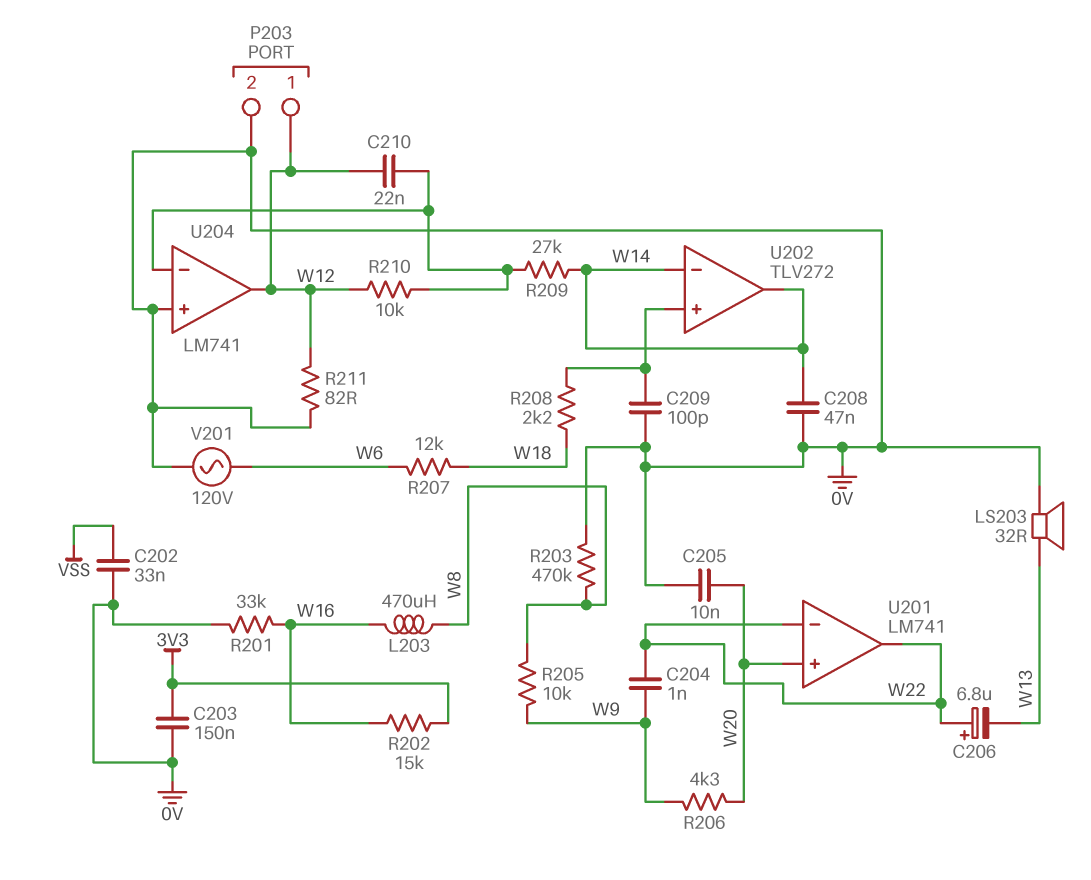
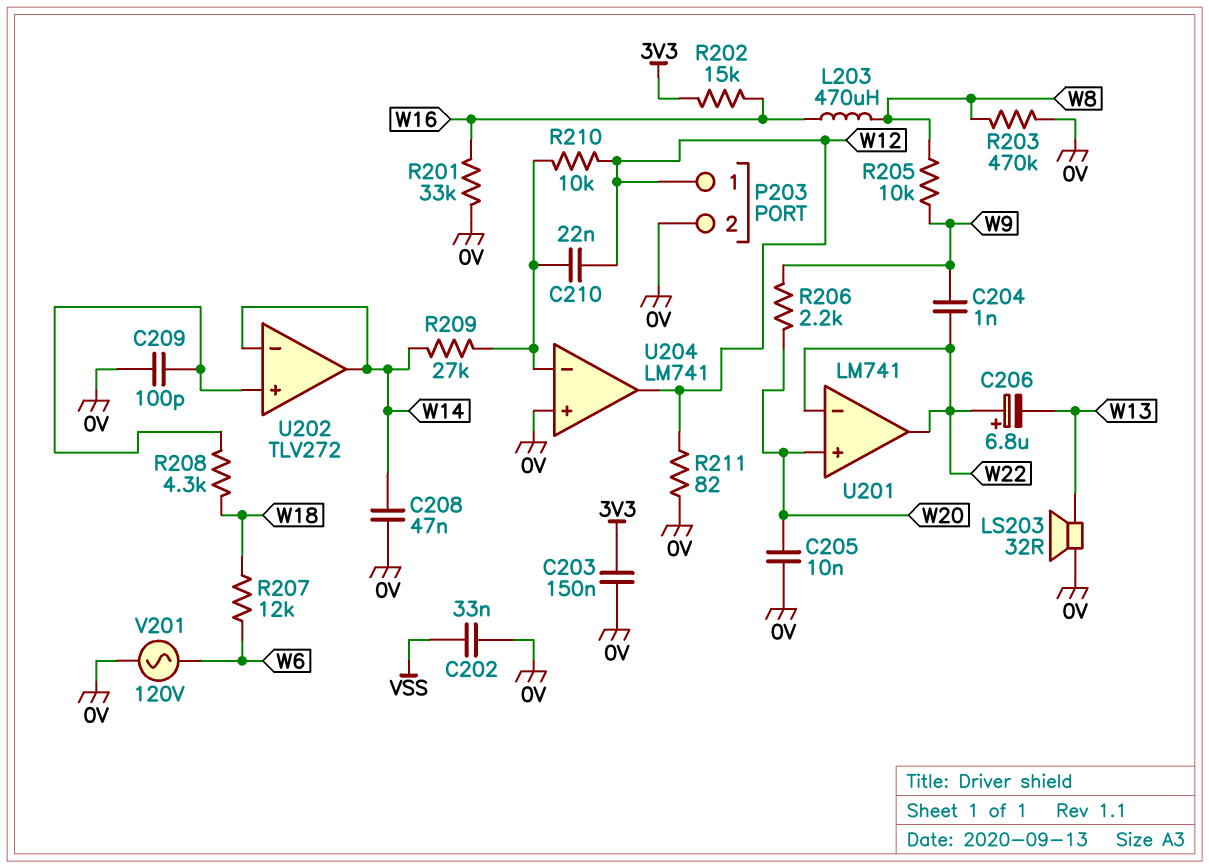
R206: 4.3k (W9, W20) -> 2.2k (W9, W20)
R208: 2.2k (U202/in+, W18) -> 4.3k (U202/in+, W18)

